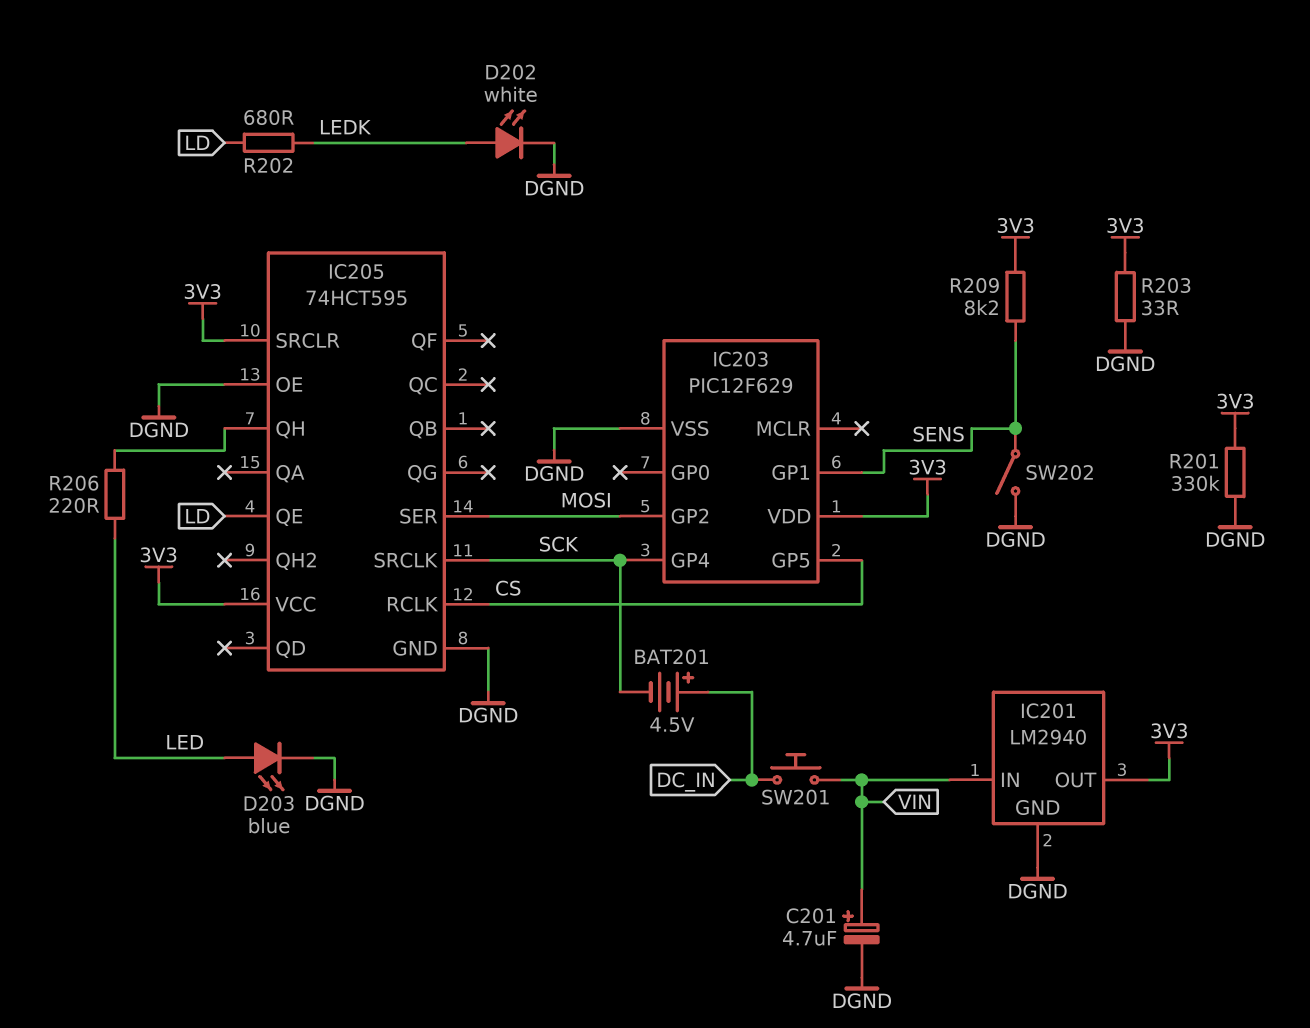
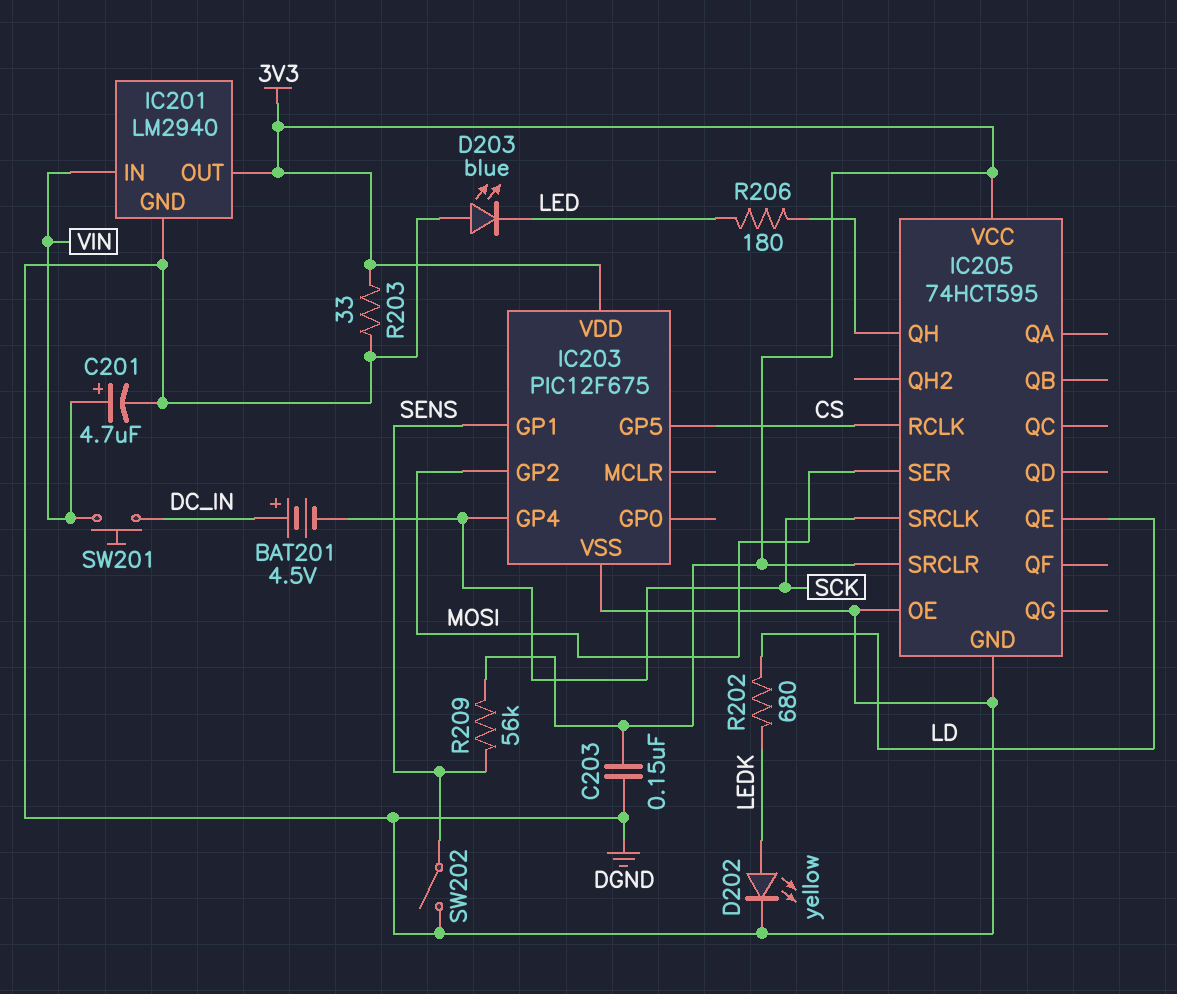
C203: none -> 150nF (3V3, DGND)
D202: LED white (A LEDK, K DGND) -> LED yellow (A LEDK, K DGND)
D203: LED blue (A LED, K DGND) -> LED blue (A DGND, K LED)
IC203: PIC12F629 -> PIC12F675
R201: 330k (3V3, DGND) -> none
R206: 220 (IC205/QH, LED) -> 180 (IC205/QH, LED)
R209: 8.2k (3V3, SENS) -> 56k (3V3, SENS)

